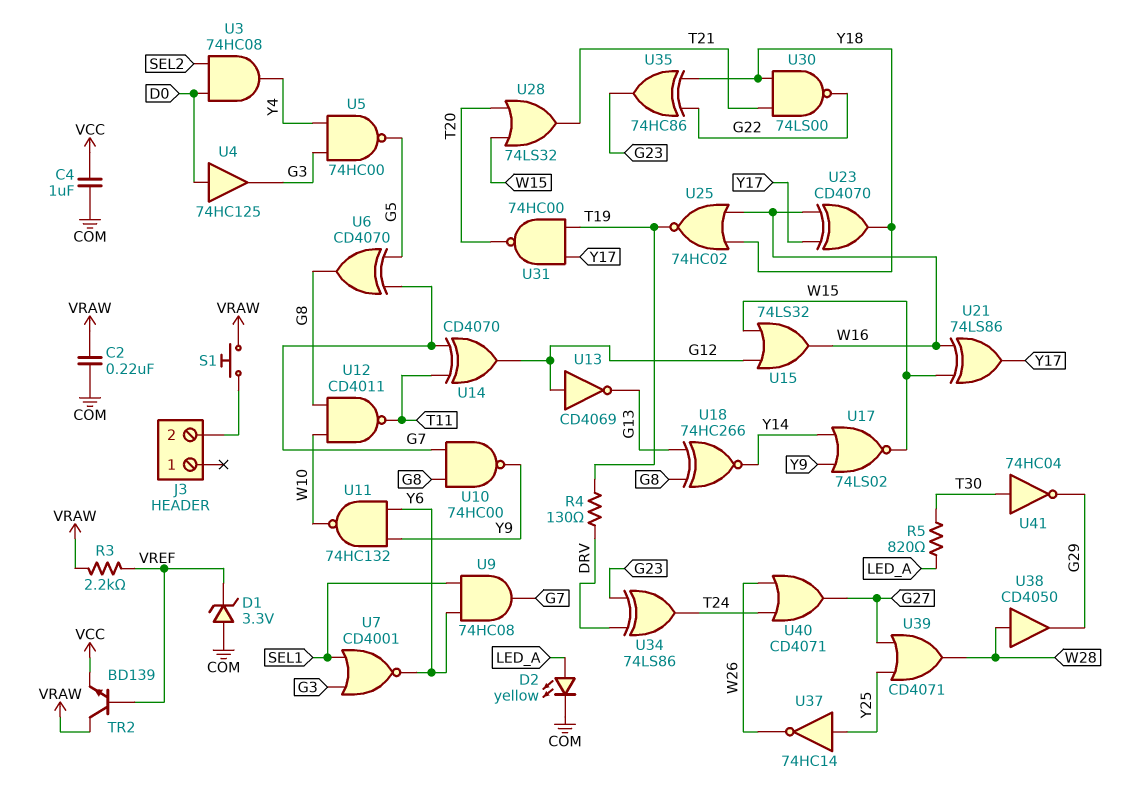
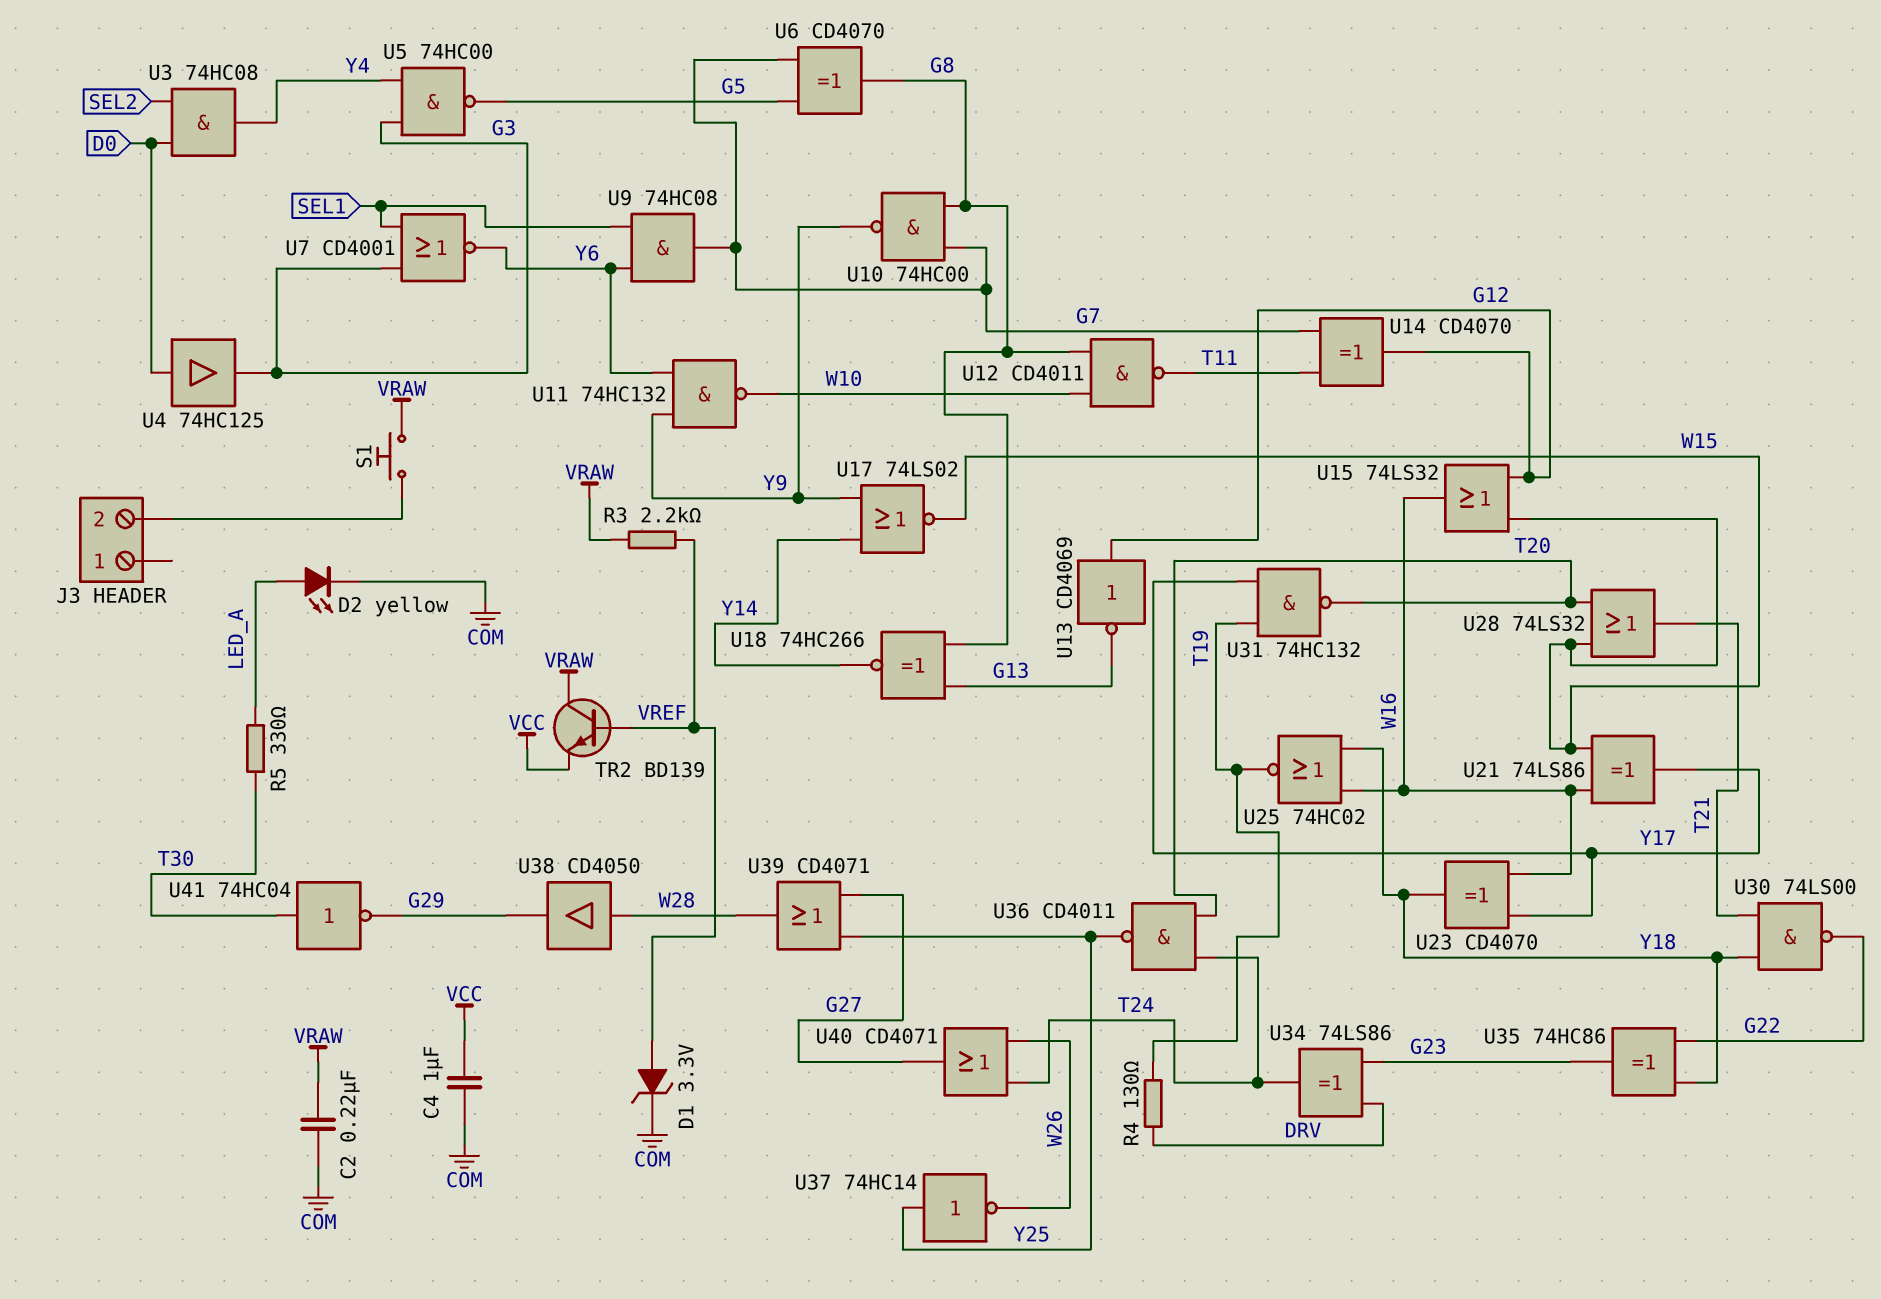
D1: zener 3.3V (A COM, K VREF) -> zener 3.3V (A VREF, K COM)
R5: 820 (LED_A, T30) -> 330 (LED_A, T30)
U31: NAND 74HC00 (in T19, in Y17, out T20) -> NAND 74HC132 (in T19, in Y17, out T20)
U36: none -> NAND CD4011 (in T20, in T24, out Y25)

